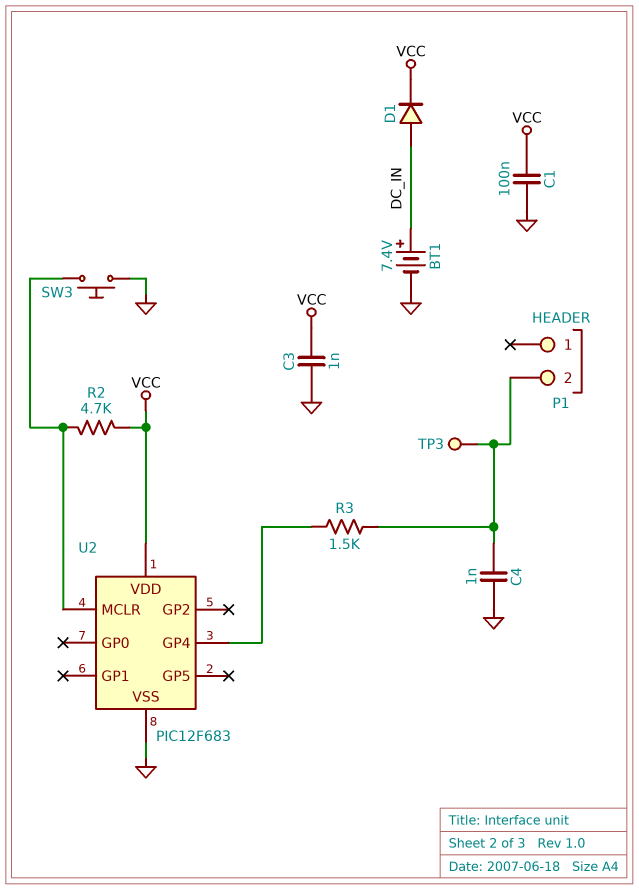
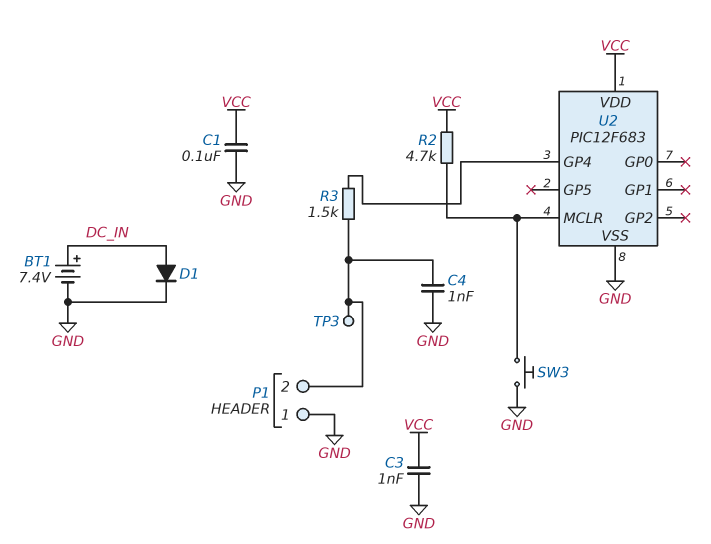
D1: diode (A DC_IN, K VCC) -> diode (A DC_IN, K GND)
P1 pin 1: none -> GND

